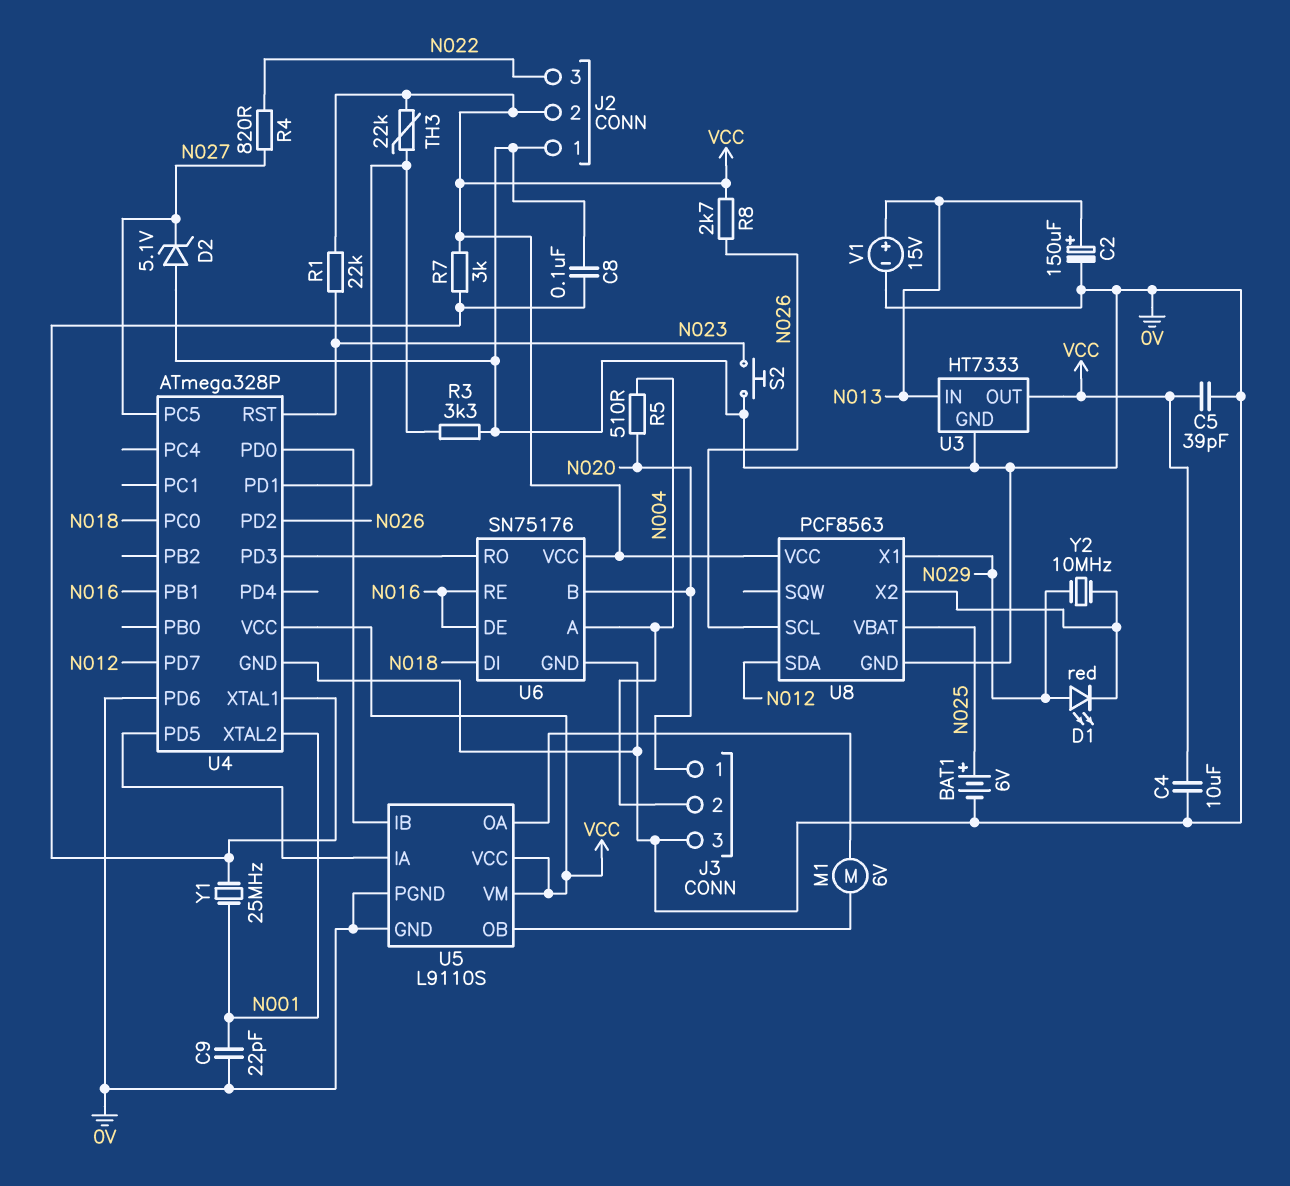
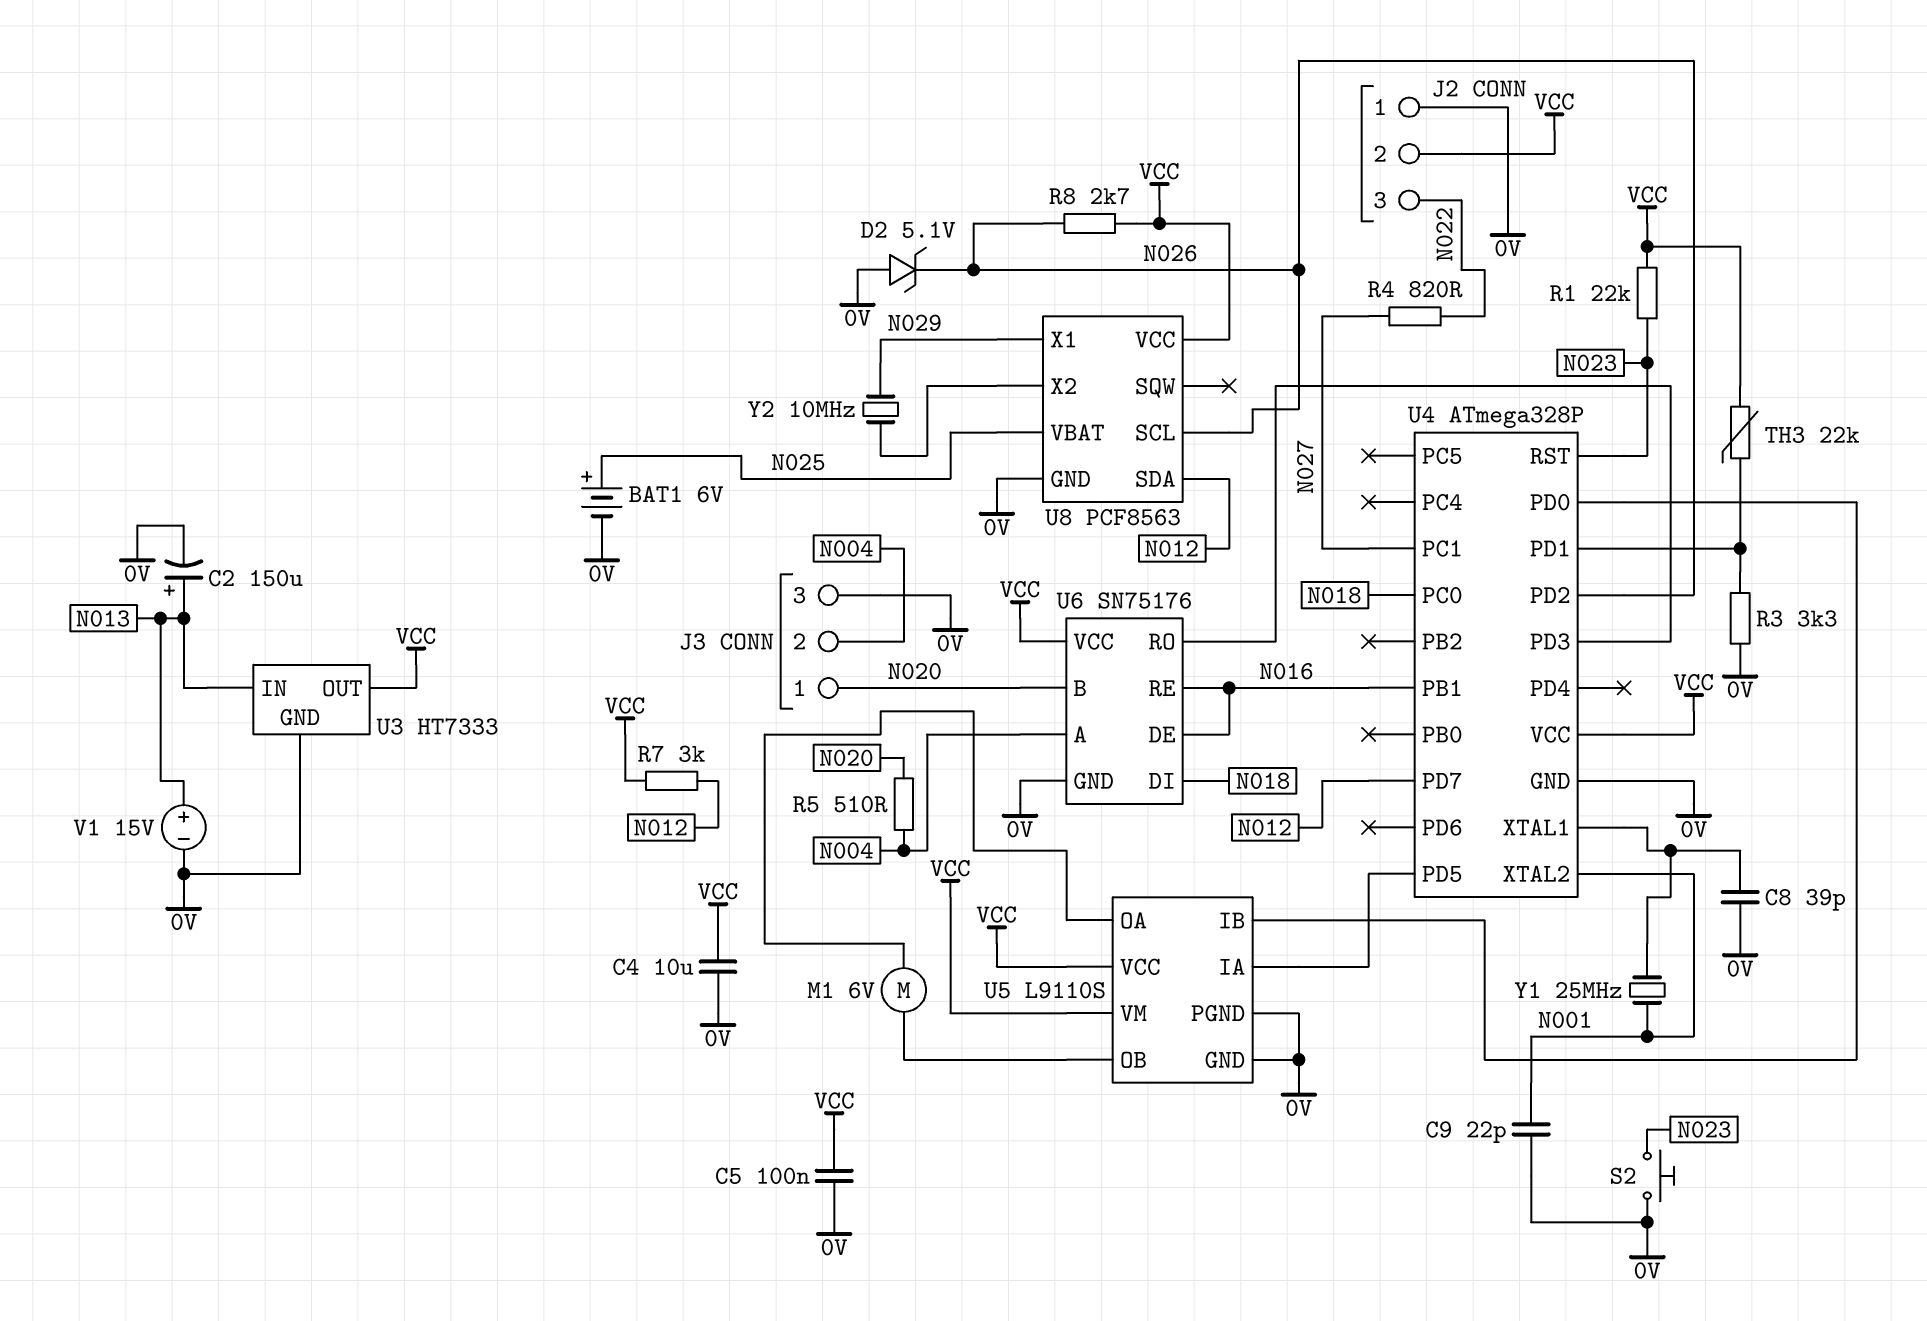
C5: 39pF (0V, VCC) -> 100nF (0V, VCC)
C8: 100nF (0V, U4/XTAL1) -> 39pF (0V, U4/XTAL1)
D1: LED red (A N029, K U8/X2) -> none
D2: zener 5.1V (A 0V, K N027) -> zener 5.1V (A 0V, K N026)
R7: 3k (U4/XTAL1, VCC) -> 3k (N012, VCC)
U4 pin PC1: none -> N027
U4 pin PC5: N027 -> none
U4 pin PD6: 0V -> none

